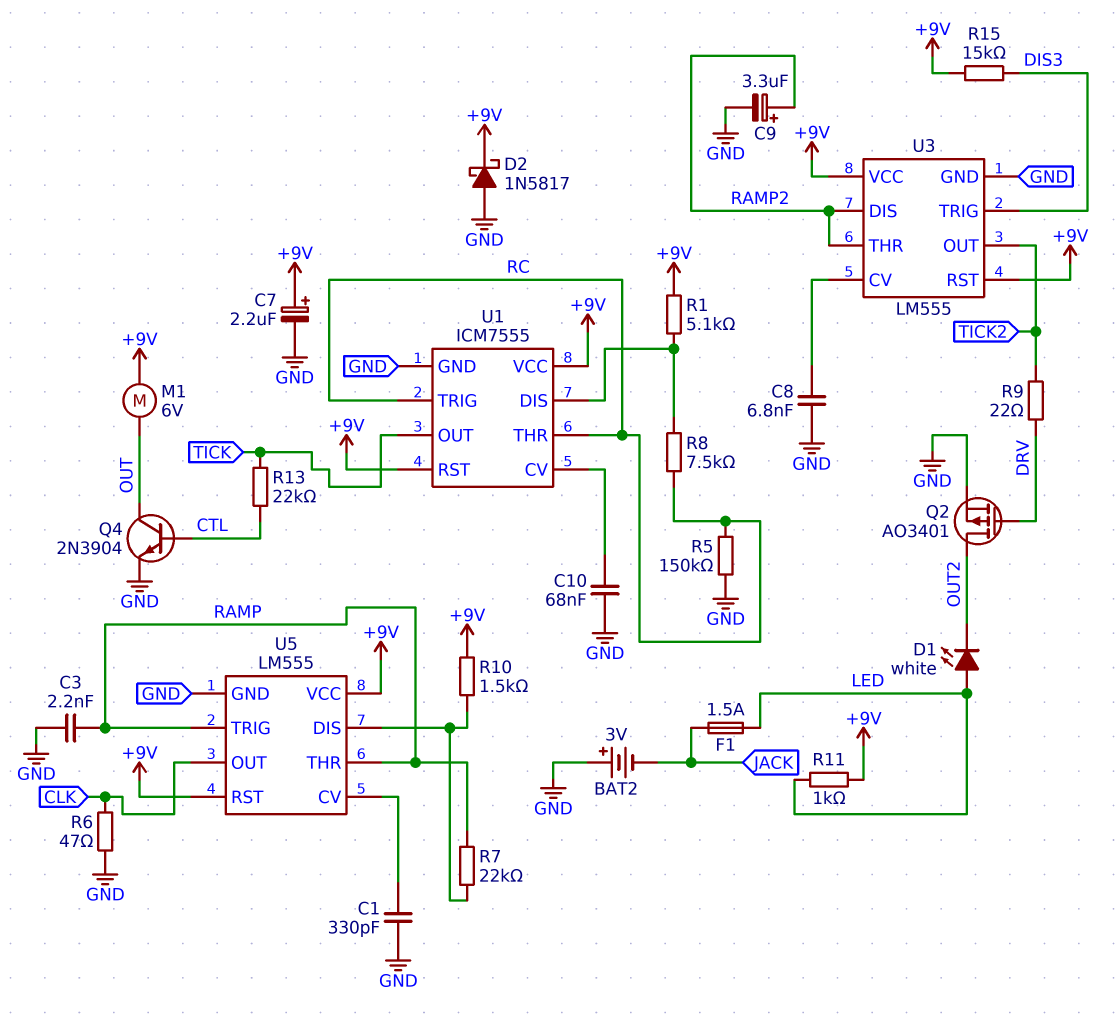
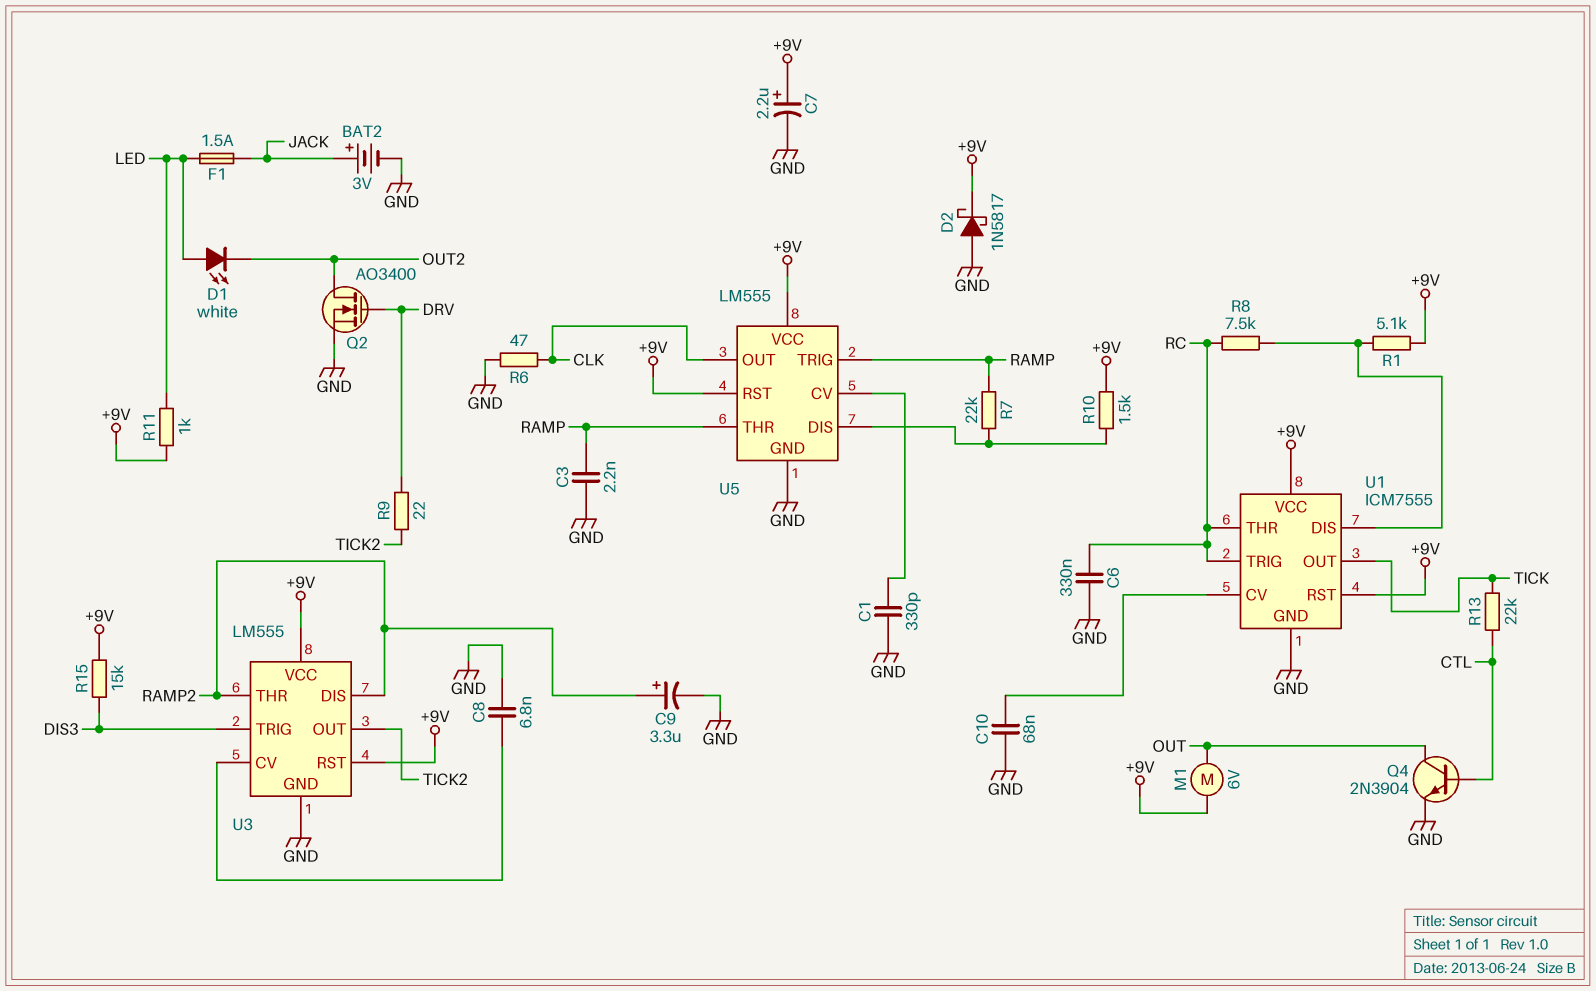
BAT2: 3V (plus GND, minus JACK) -> 3V (plus JACK, minus GND)
C6: none -> 330nF (GND, RC)
Q2: PMOS AO3401 (G DRV, D OUT2, S GND) -> NMOS AO3400 (G DRV, D OUT2, S GND)
R5: 150k (GND, RC) -> none

